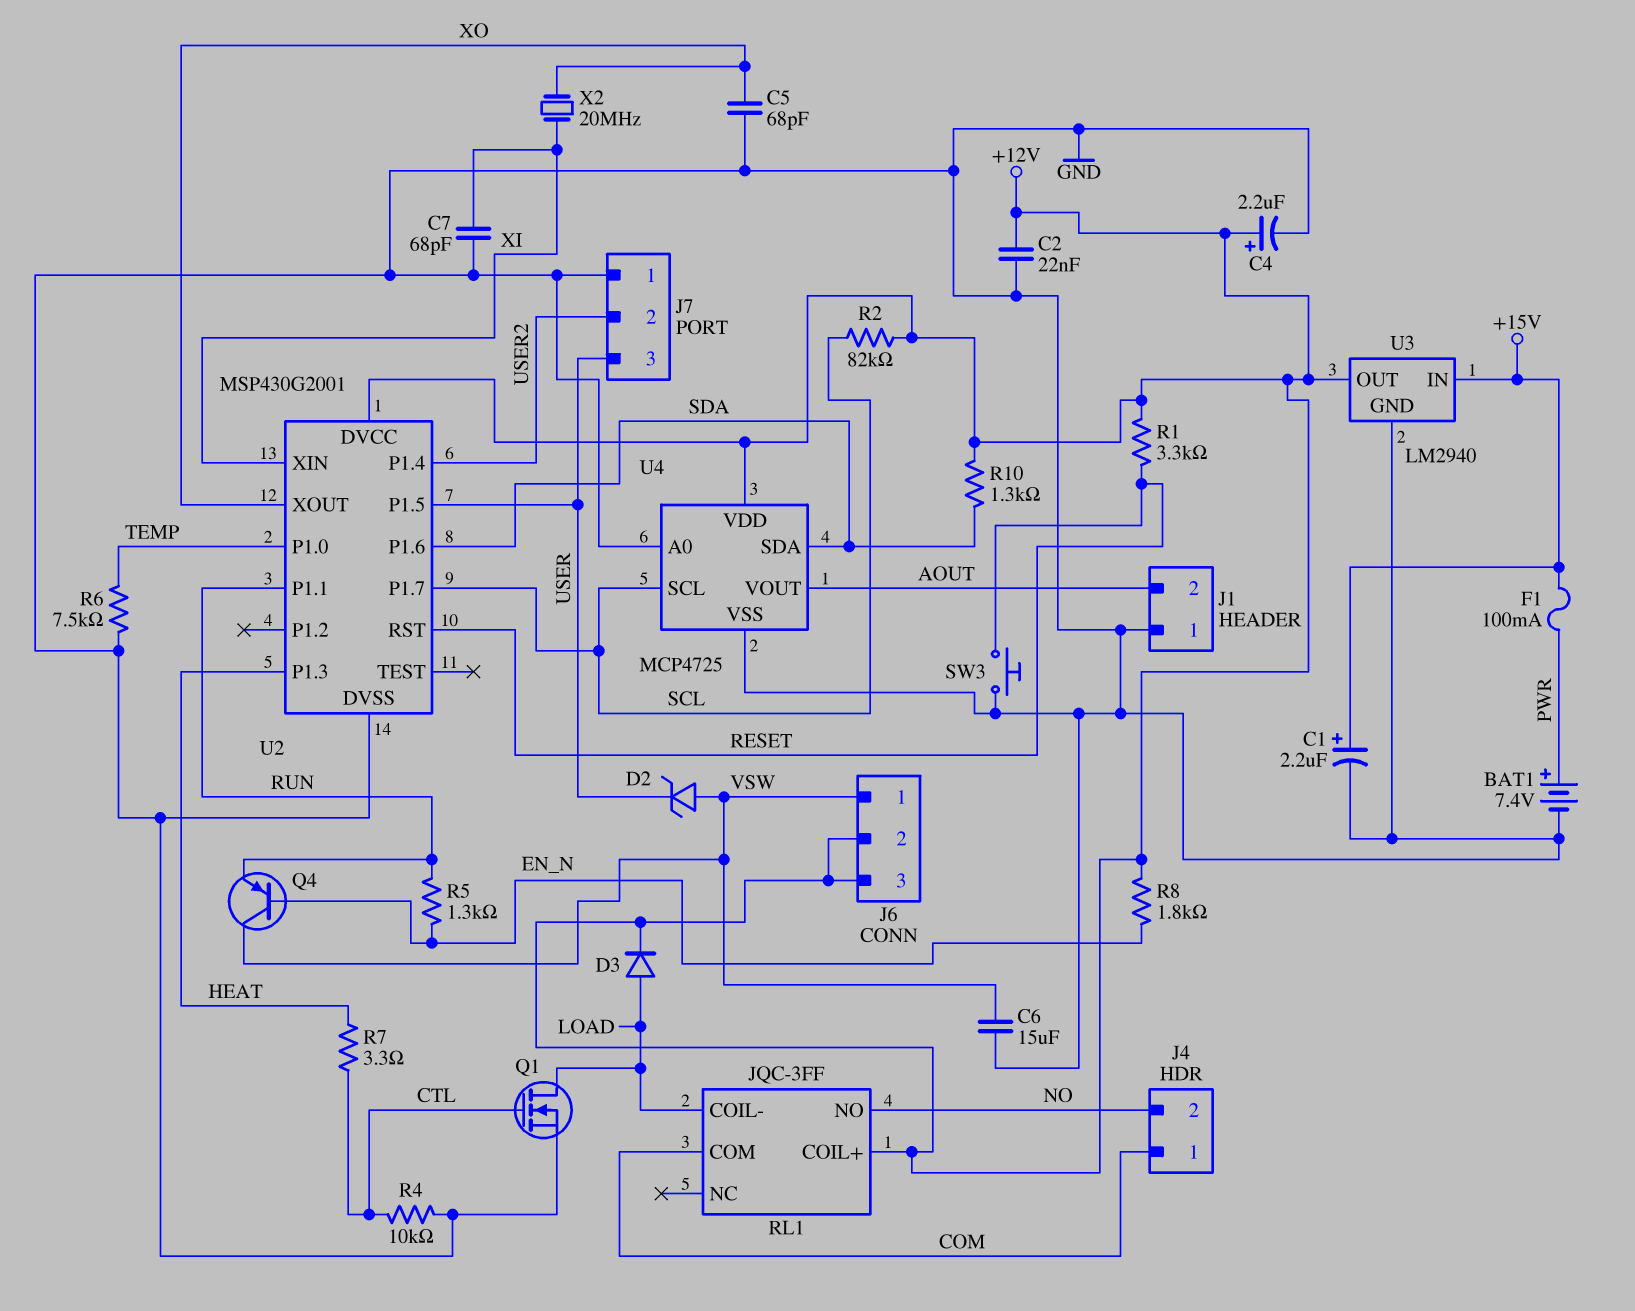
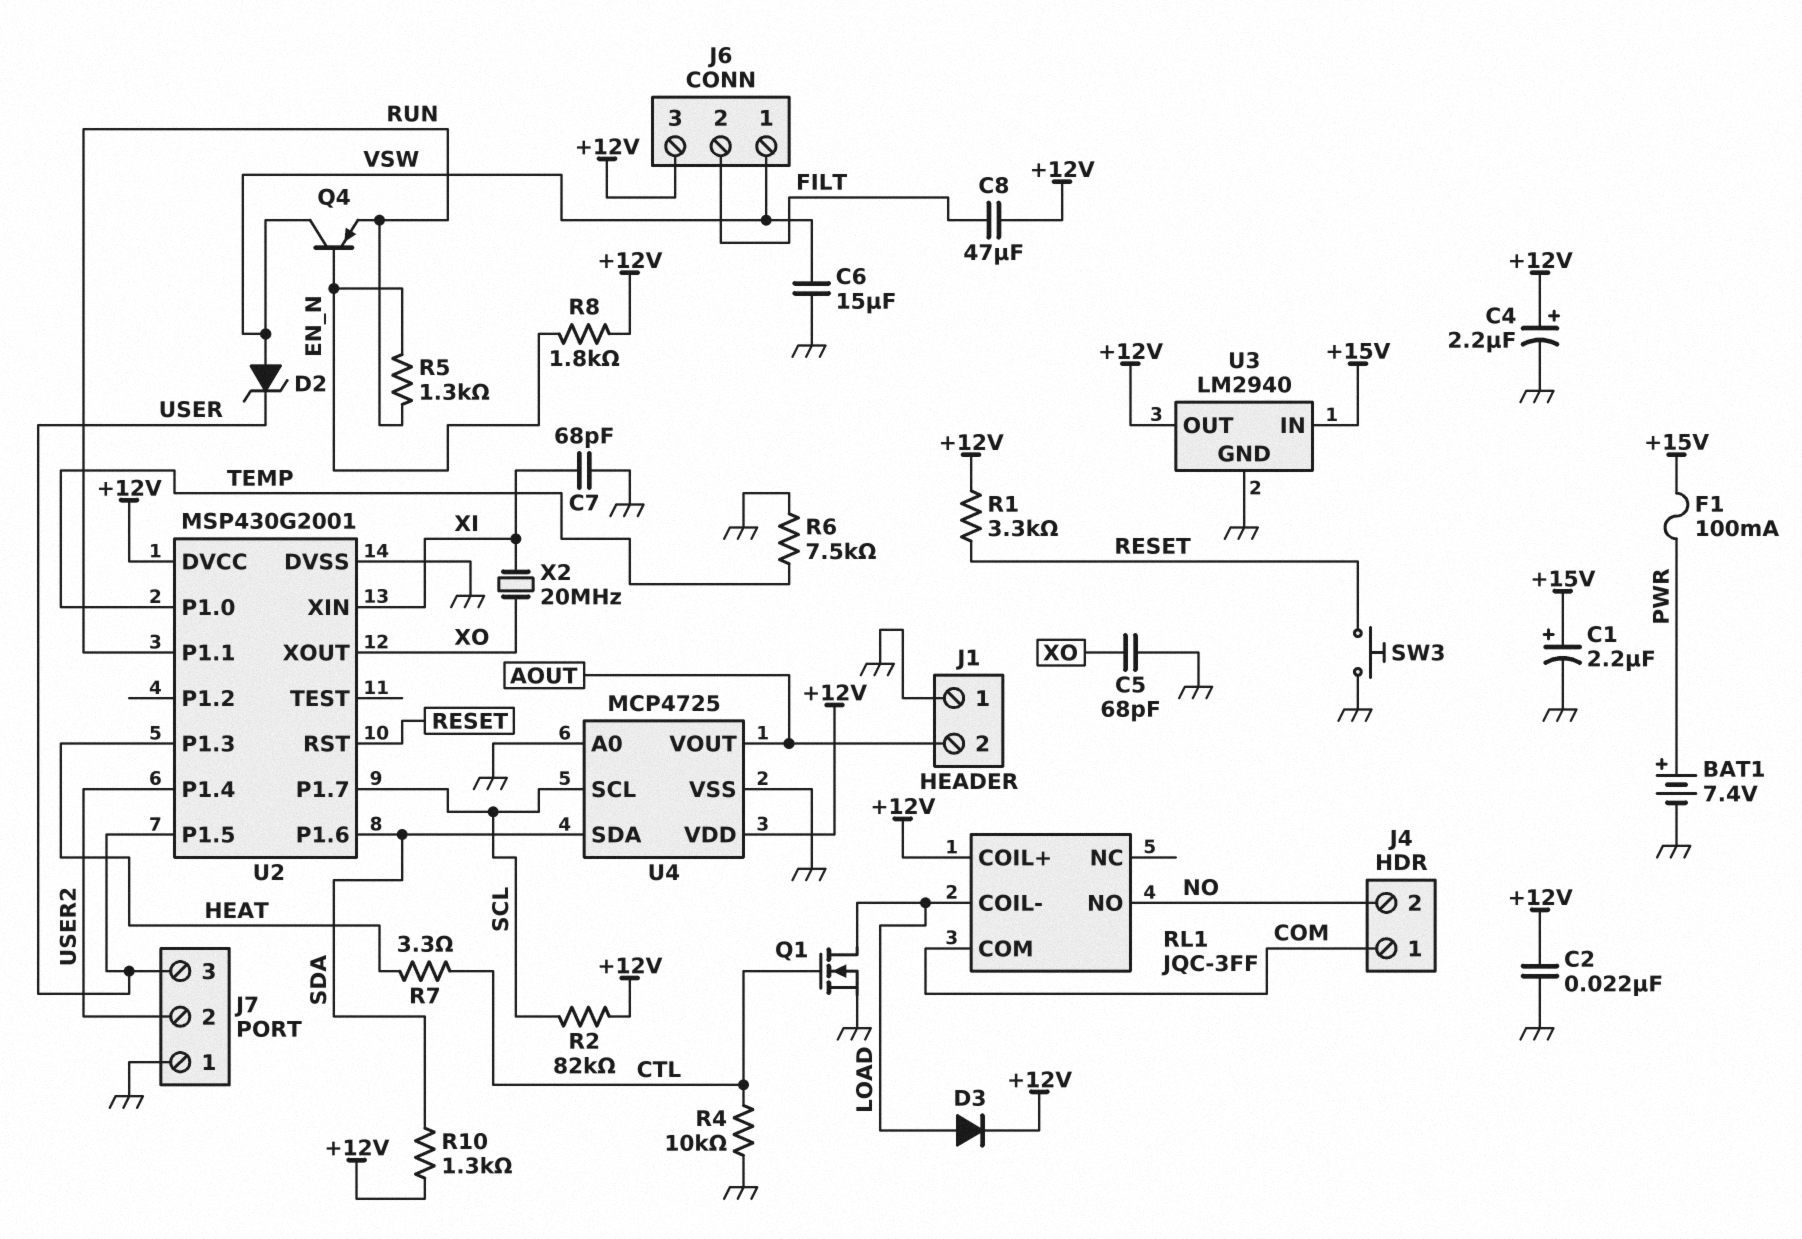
C8: none -> 47uF (+12V, FILT)
J6 pin 2: +12V -> FILT

